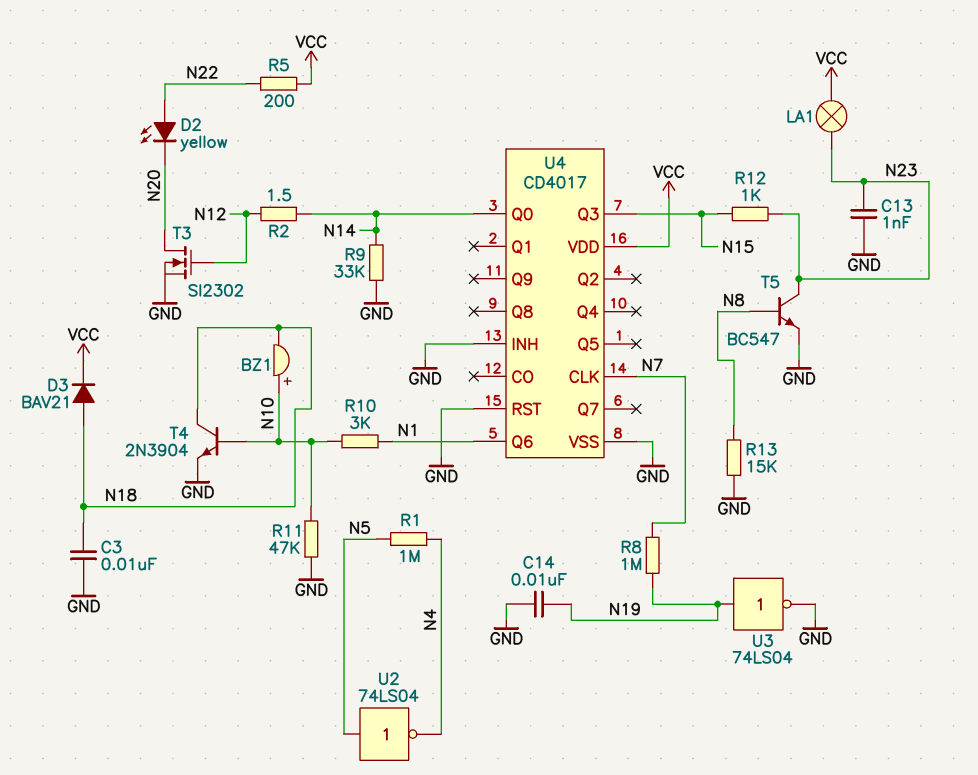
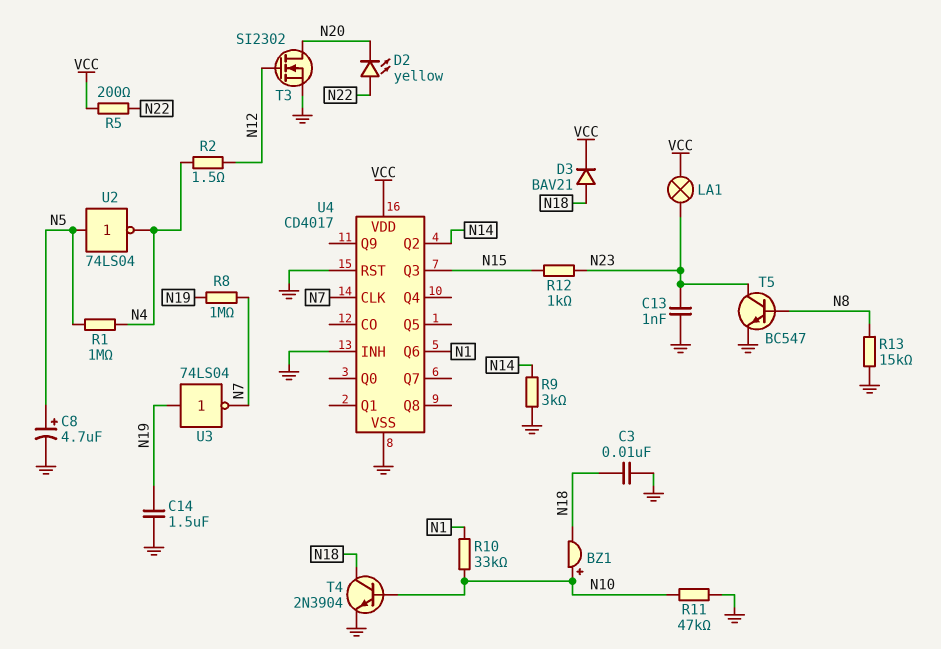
C8: none -> 4.7uF (plus N5, minus GND)
C14: 10nF (GND, N19) -> 1.5uF (GND, N19)
R2: 1.5 (N12, N14) -> 1.5 (N4, N12)
R9: 33k (GND, N14) -> 3k (GND, N14)
R10: 3k (N1, N10) -> 33k (N1, N10)
U3: NOT 74LS04 (in N19, out GND) -> NOT 74LS04 (in N19, out N7)
U4 pin Q0: N14 -> none
U4 pin Q2: none -> N14

